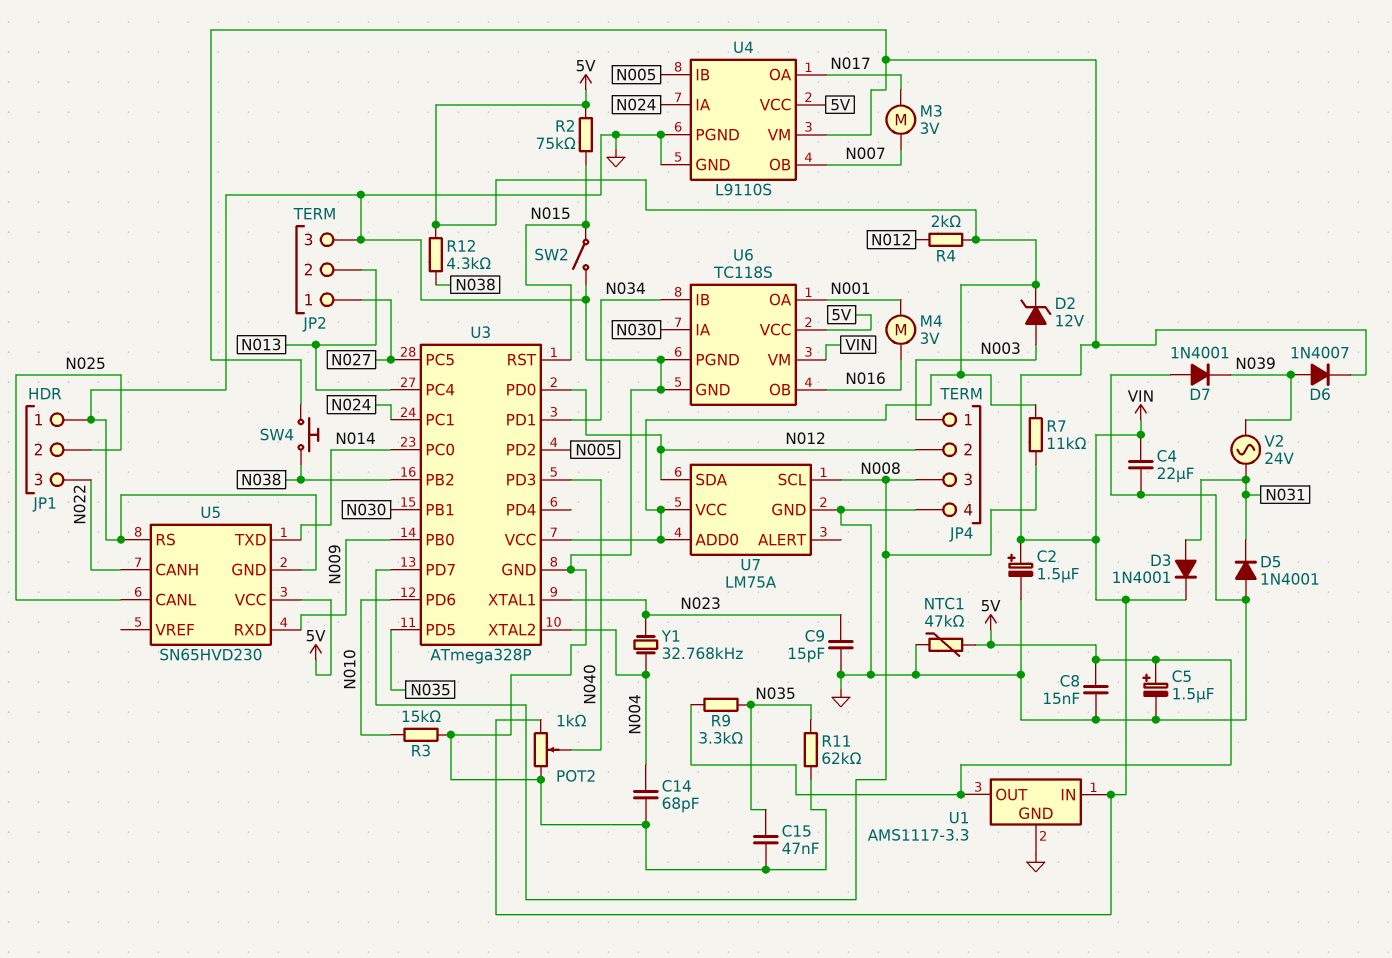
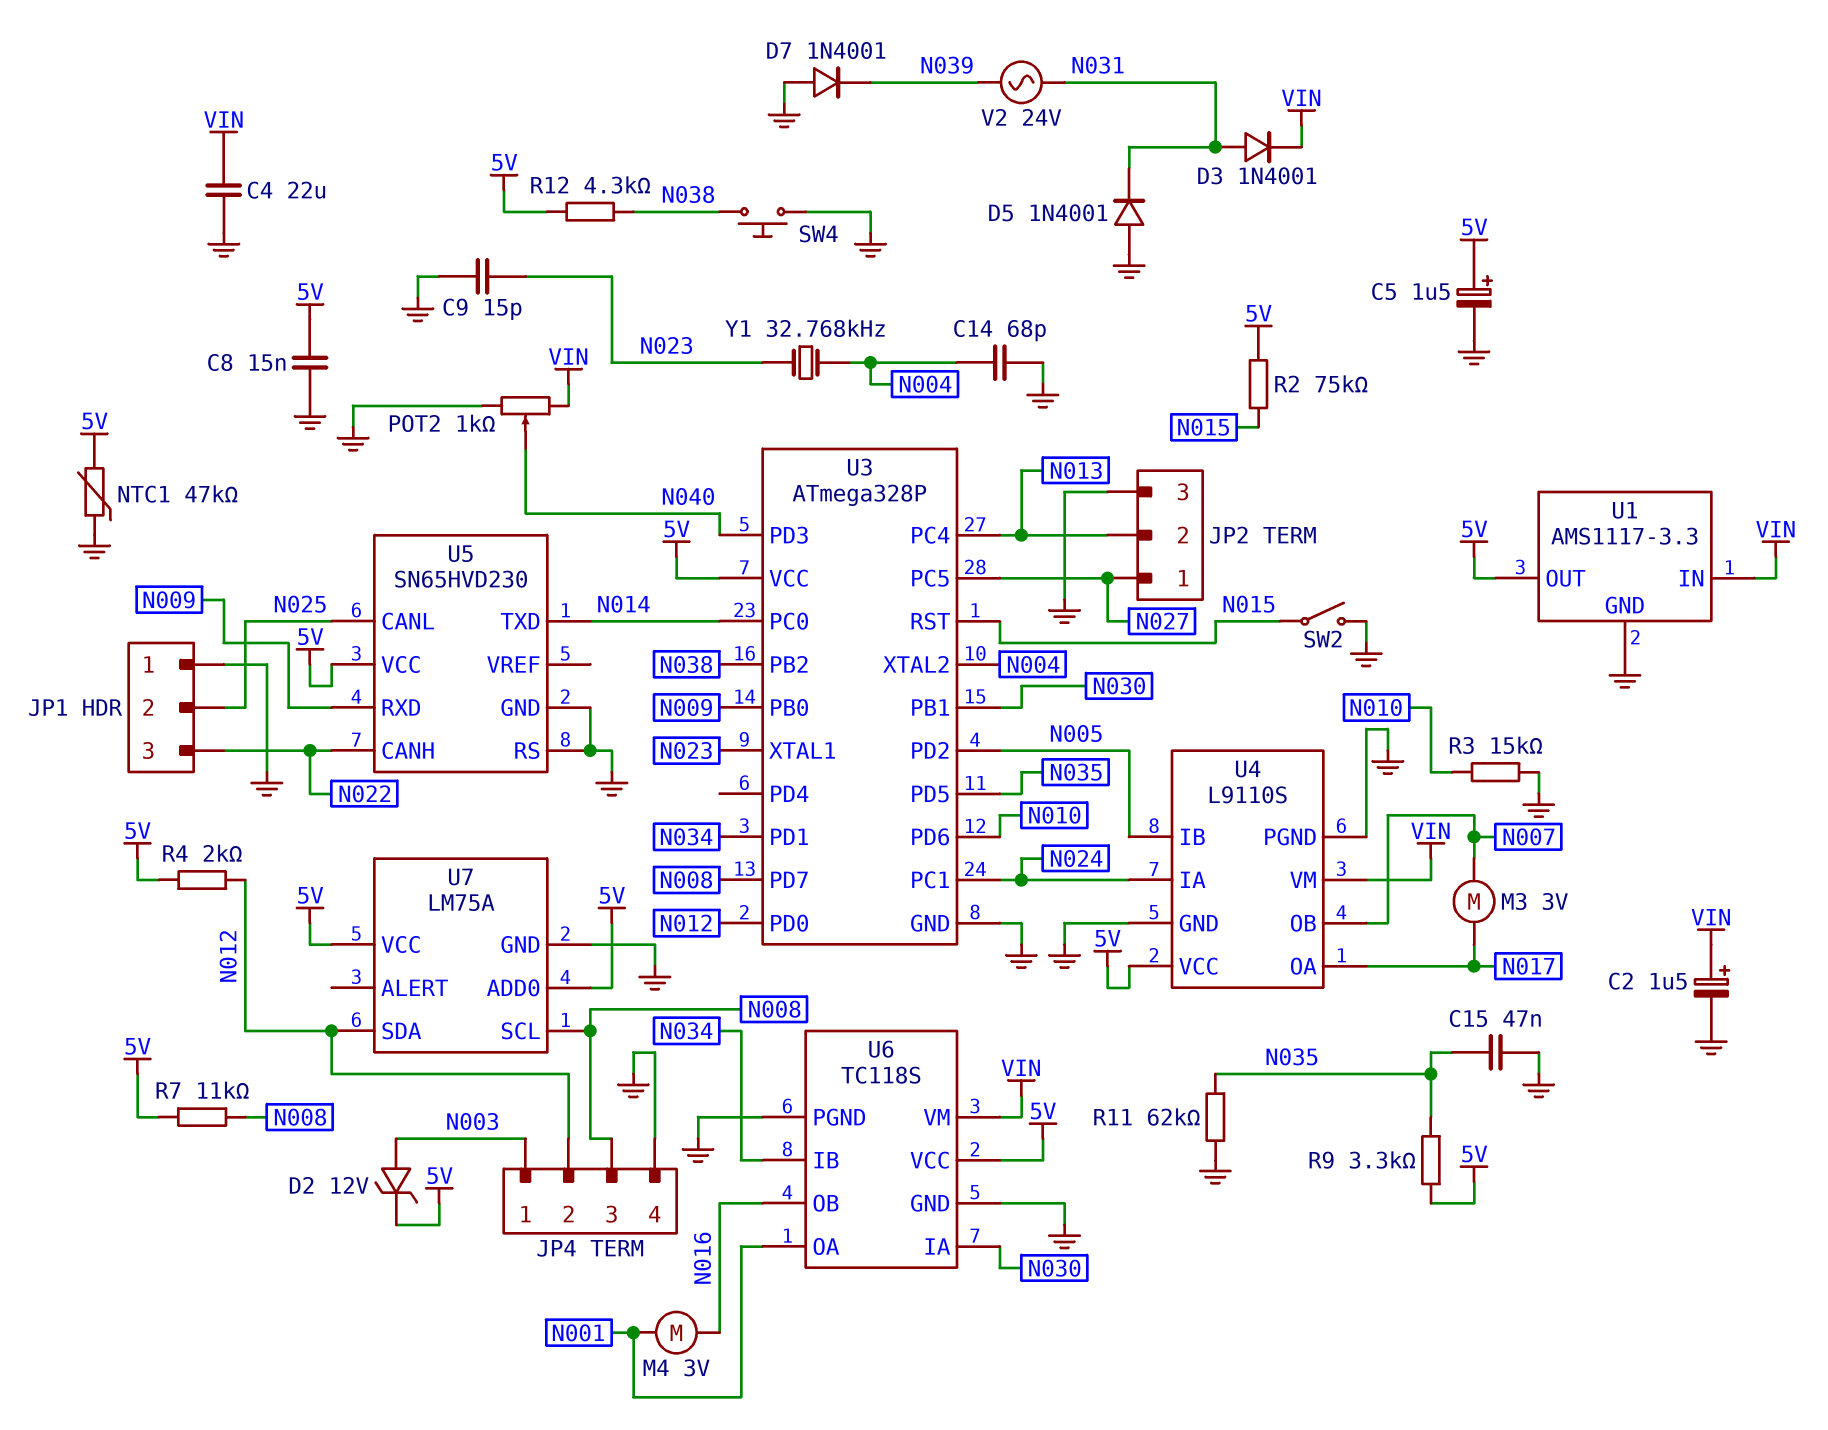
D6: diode 1N4007 (A N039, K VIN) -> none
SW4: button (N038, VIN) -> button (GND, N038)

